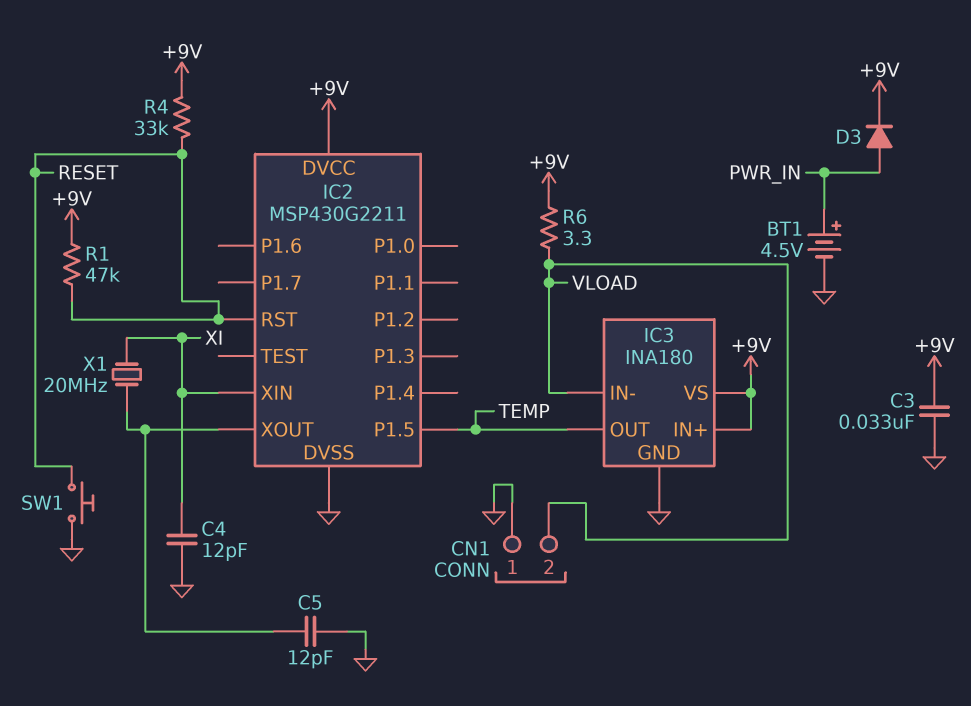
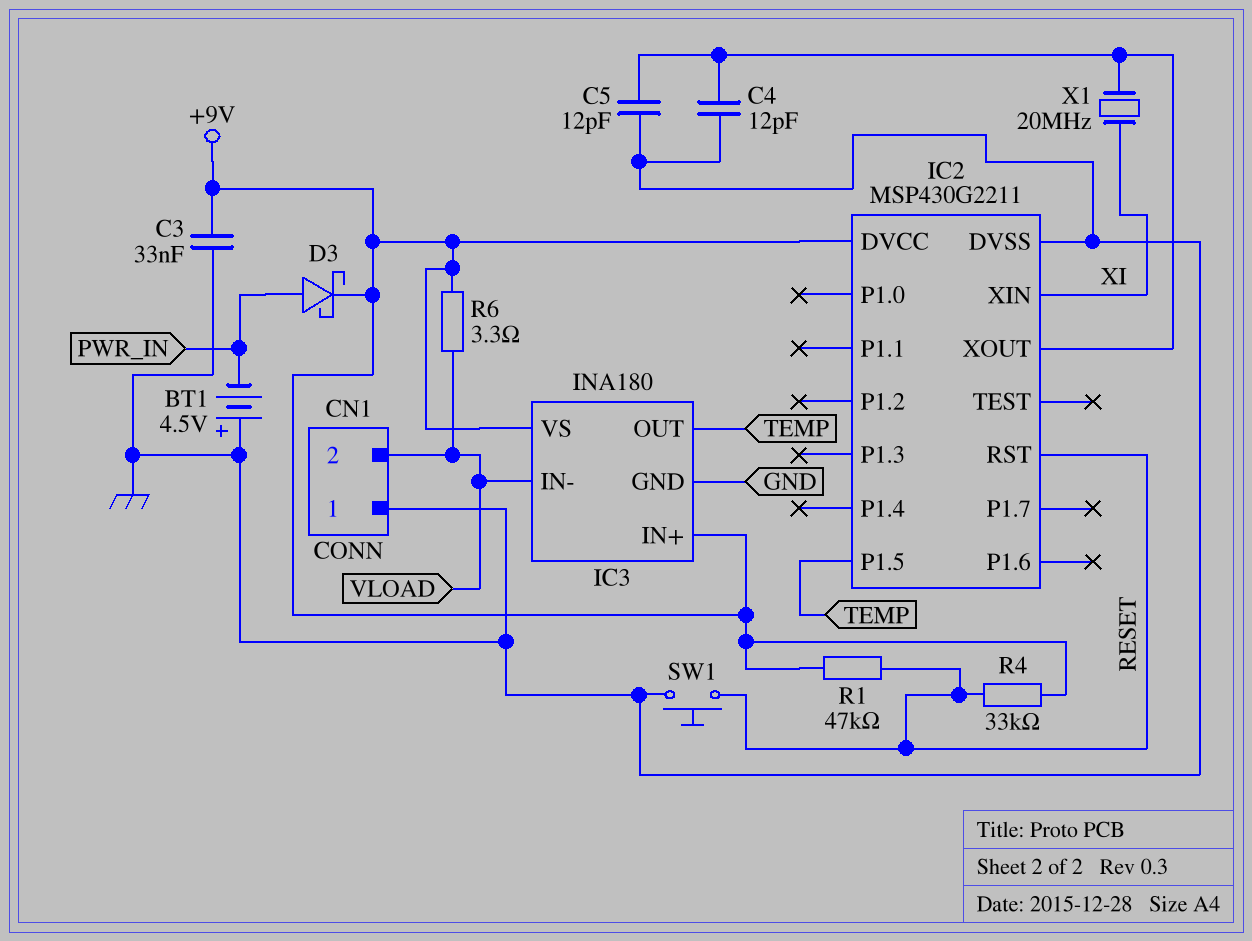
BT1: 4.5V (plus PWR_IN, minus GND) -> 4.5V (plus GND, minus PWR_IN)
C4: 12pF (GND, XI) -> 12pF (GND, IC2/XOUT)
D3: diode (A PWR_IN, K +9V) -> schottky (A PWR_IN, K +9V)

